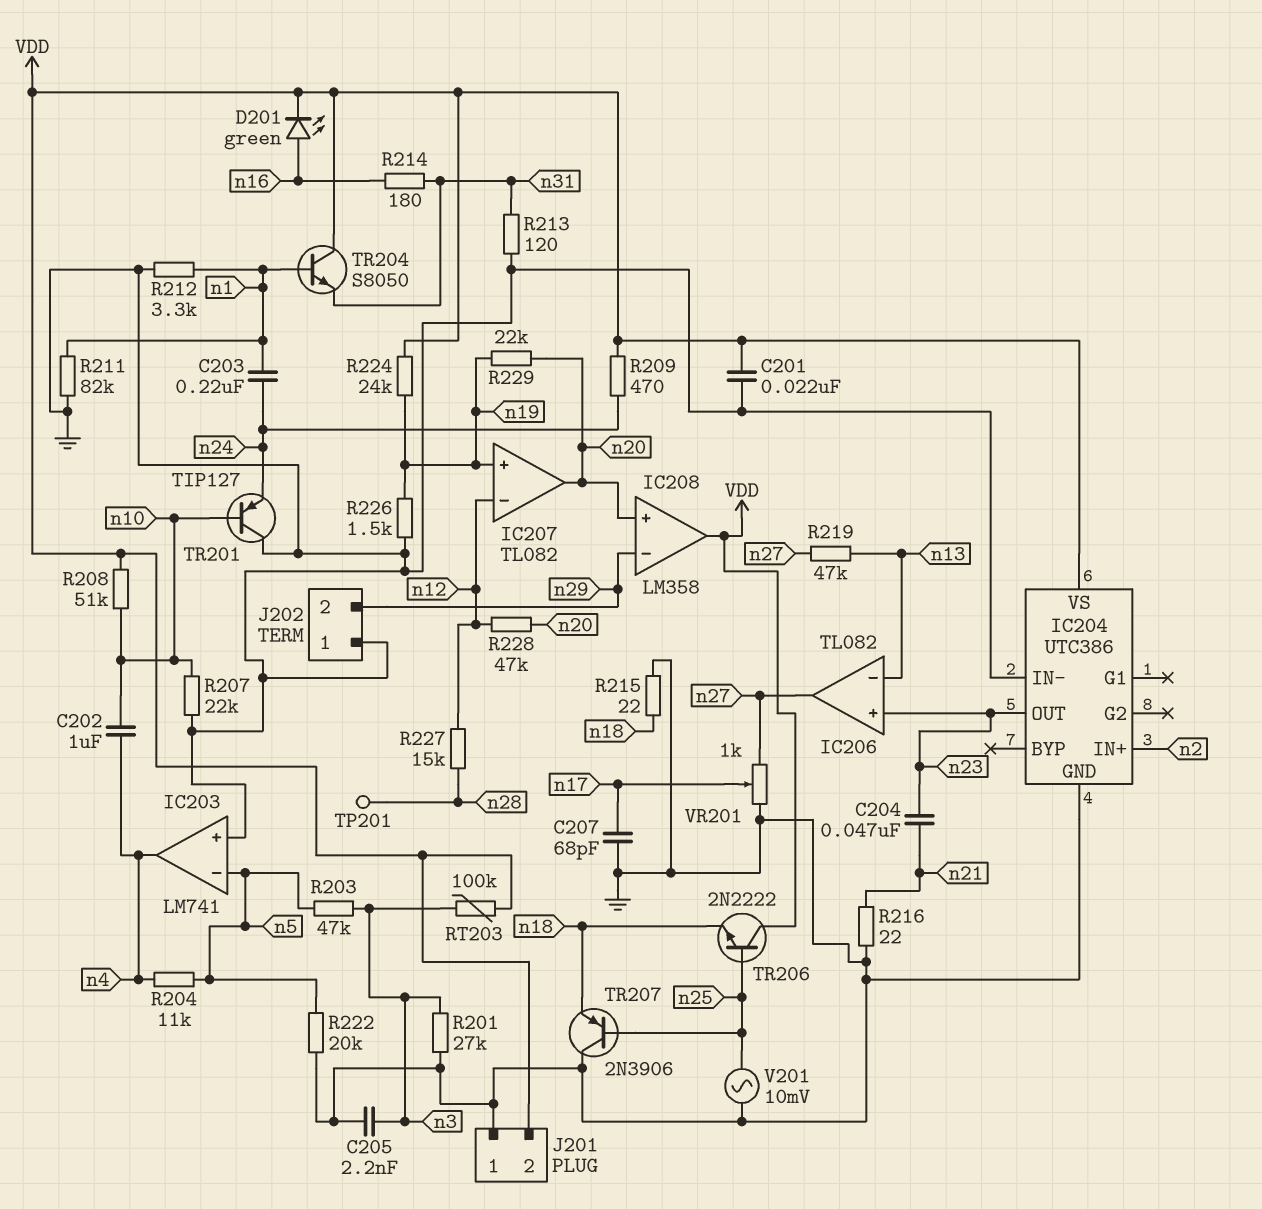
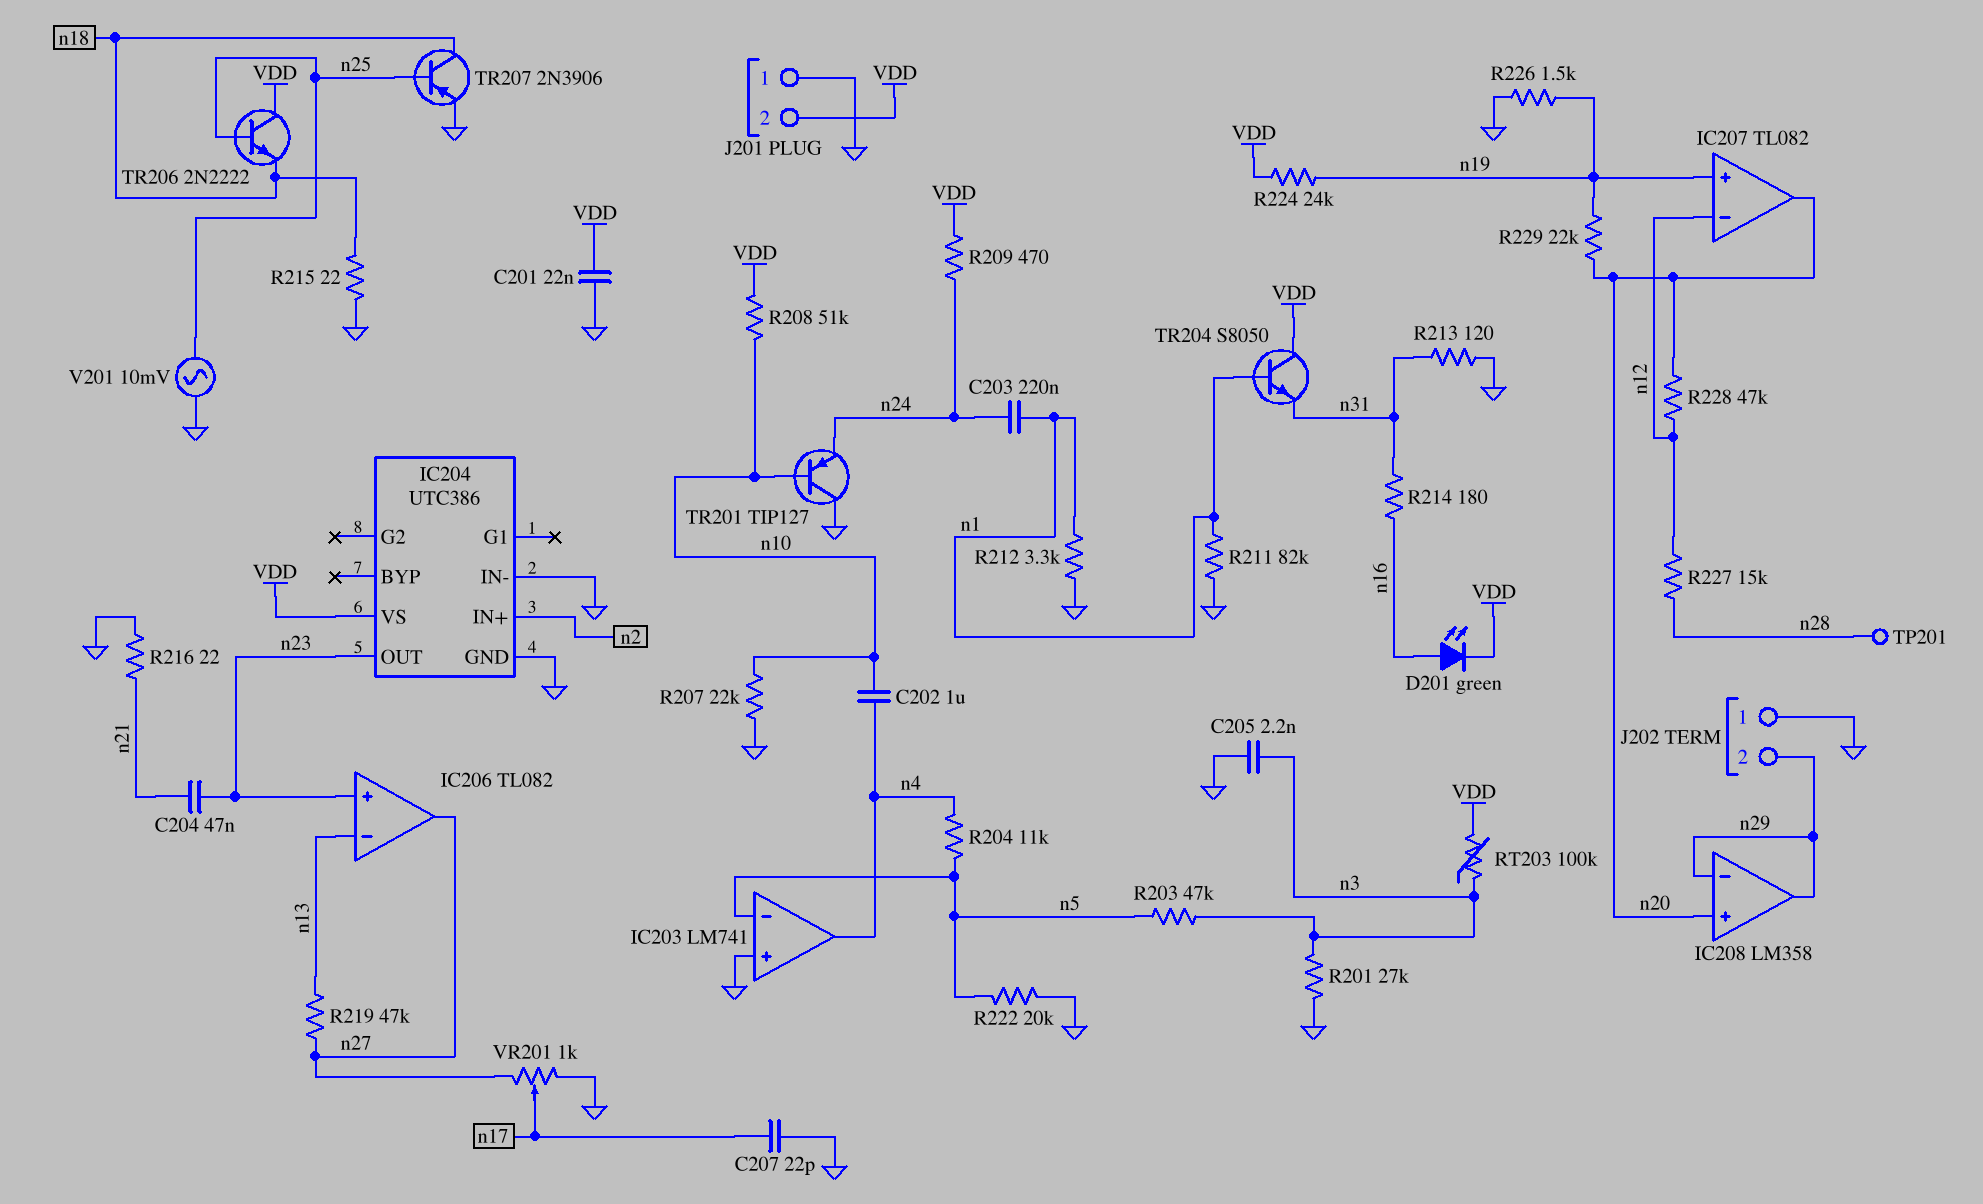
C207: 68pF (GND, n17) -> 22pF (GND, n17)
IC208 pin out: VDD -> n29
TR207: PNP 2N3906 (B n25, C GND, E n18) -> PNP 2N3906 (B n25, C n18, E GND)

